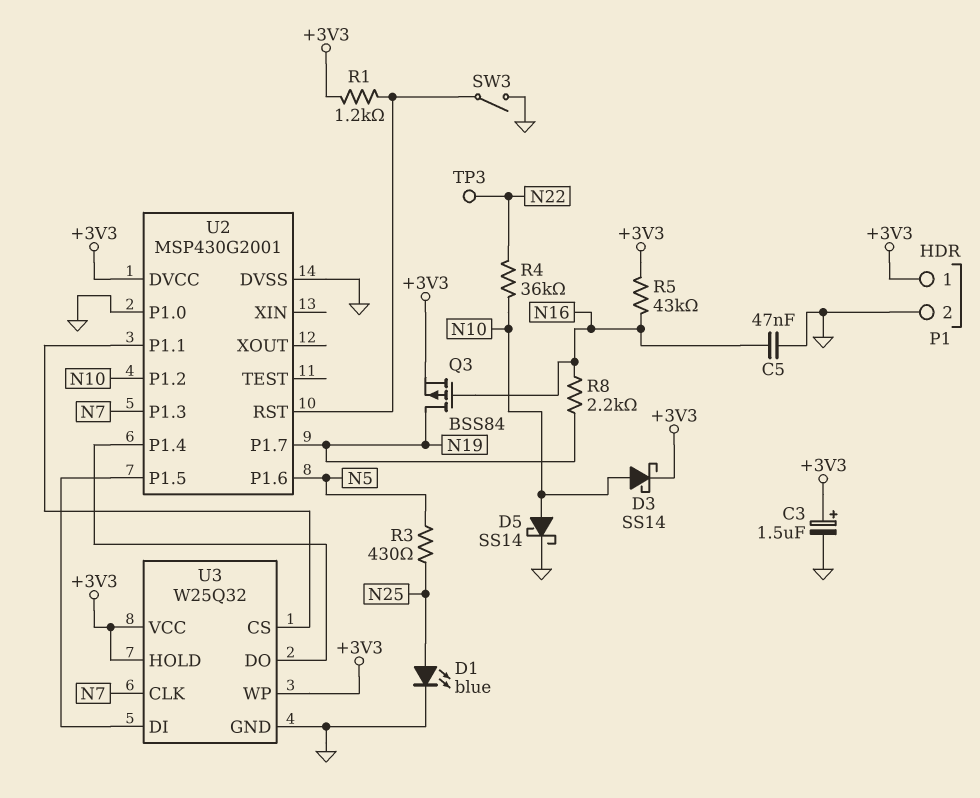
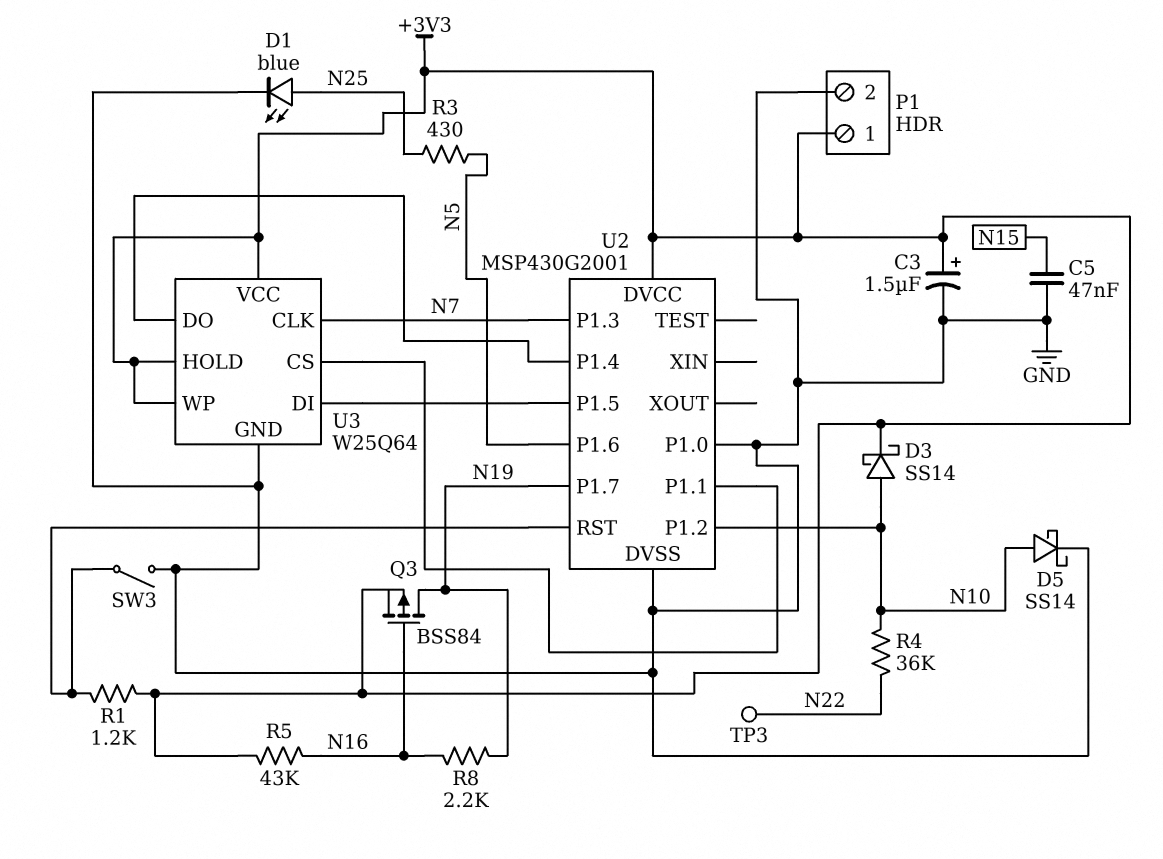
C5: 47nF (GND, N16) -> 47nF (GND, N15)
U3: W25Q32 -> W25Q64

